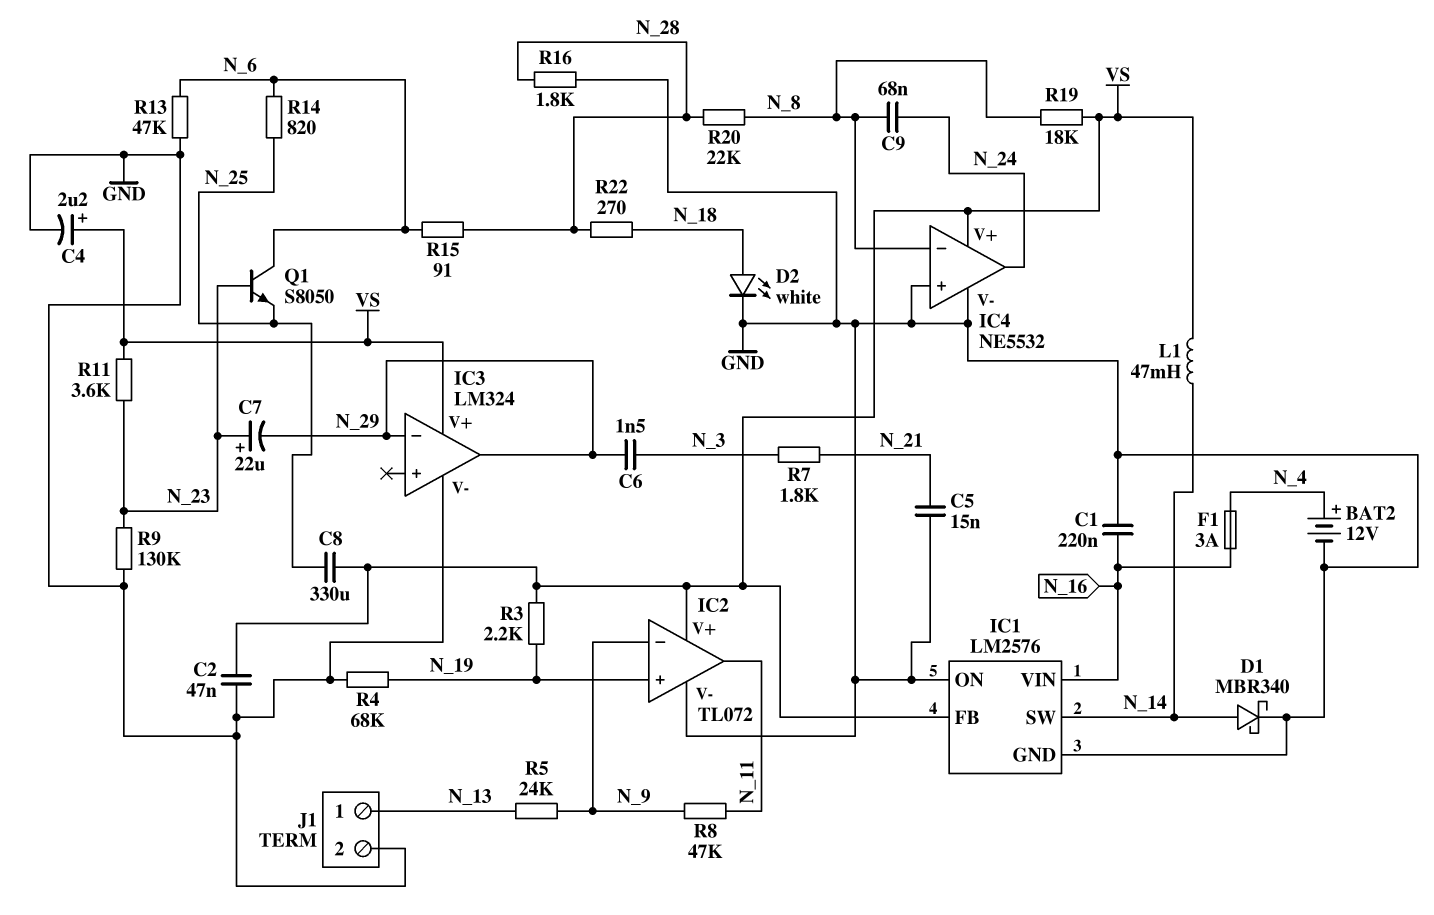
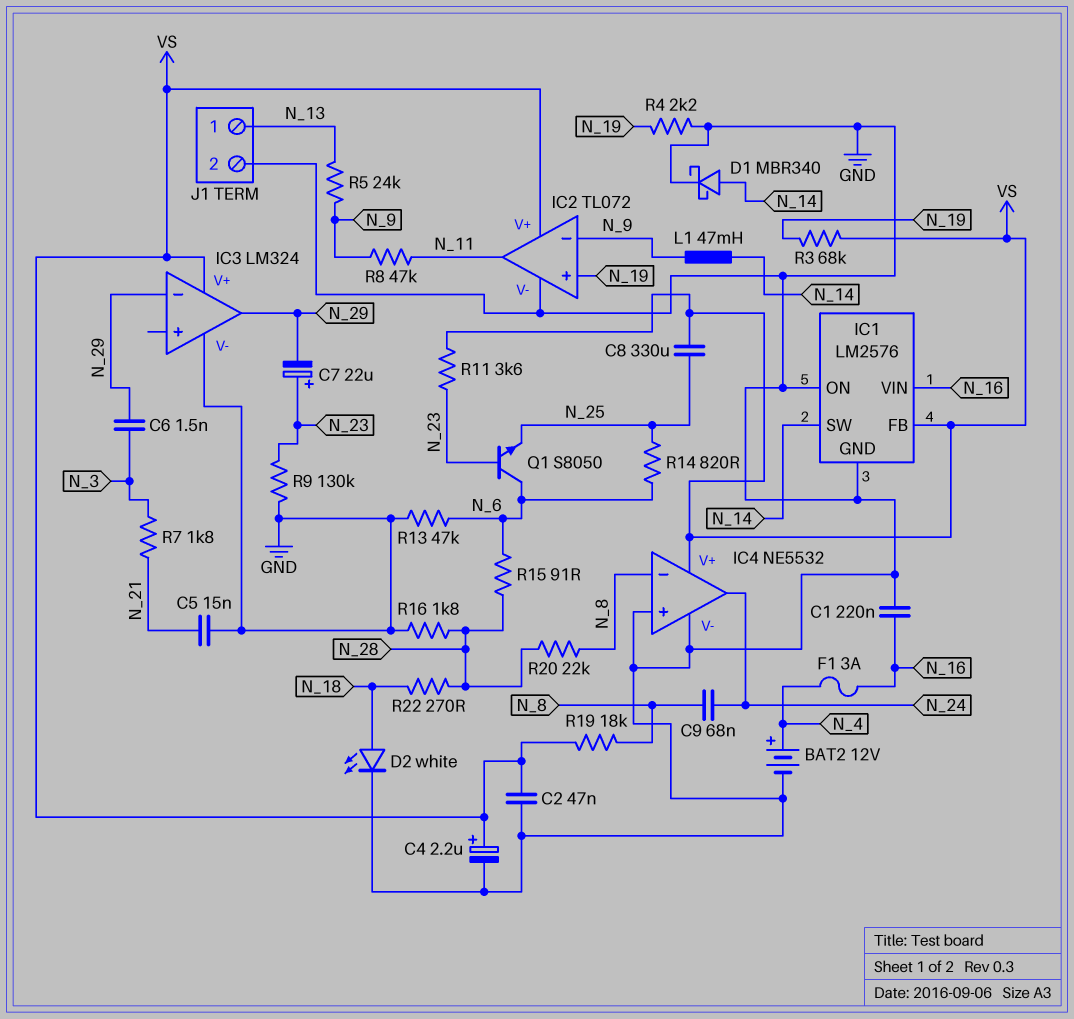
L1: 47mH (N_14, VS) -> 47mH (N_9, N_14)
R3: 2.2k (N_19, VS) -> 68k (N_19, VS)
R4: 68k (GND, N_19) -> 2.2k (GND, N_19)

